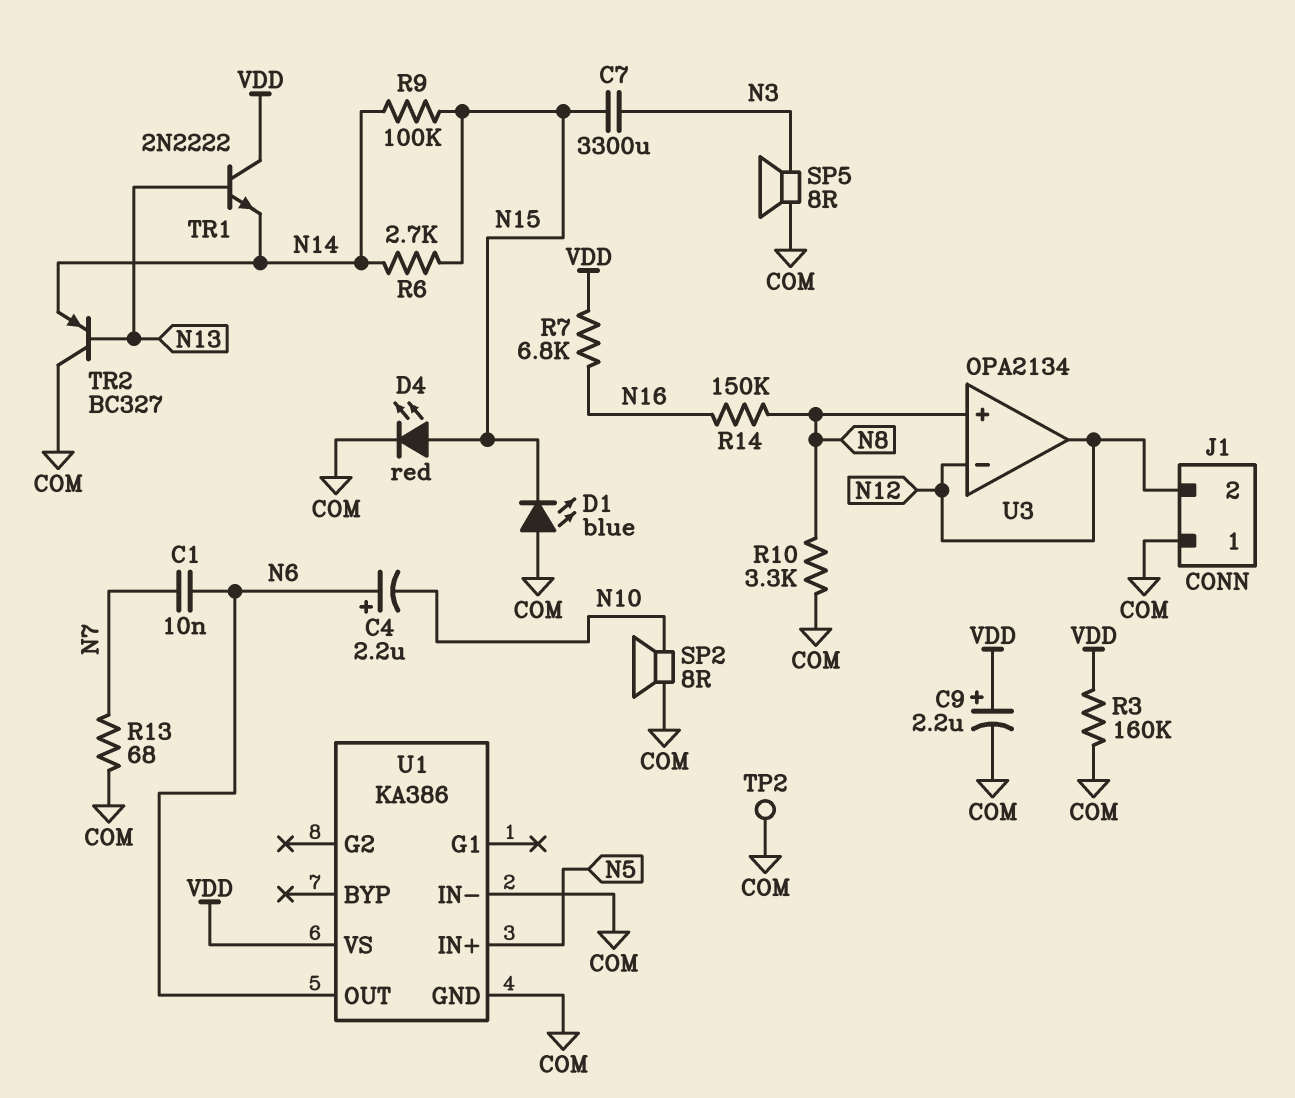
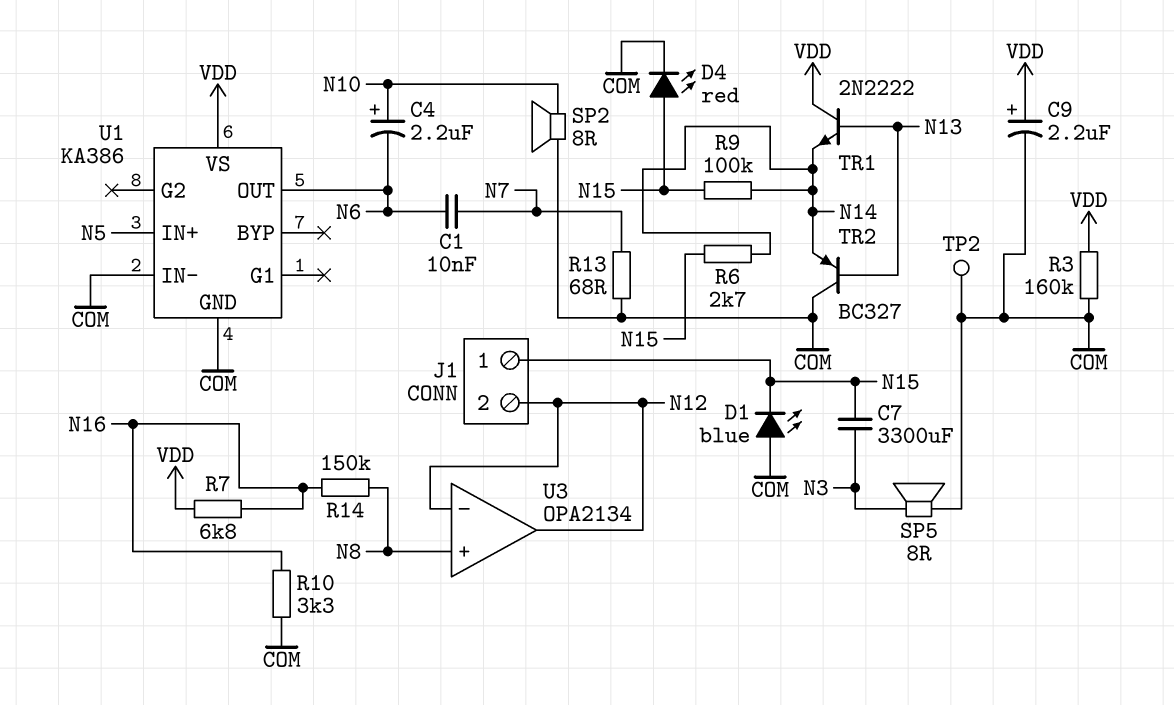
C4: 2.2uF (plus N6, minus N10) -> 2.2uF (plus N10, minus N6)
J1 pin 1: COM -> N15
R10: 3.3k (COM, N8) -> 3.3k (COM, N16)

